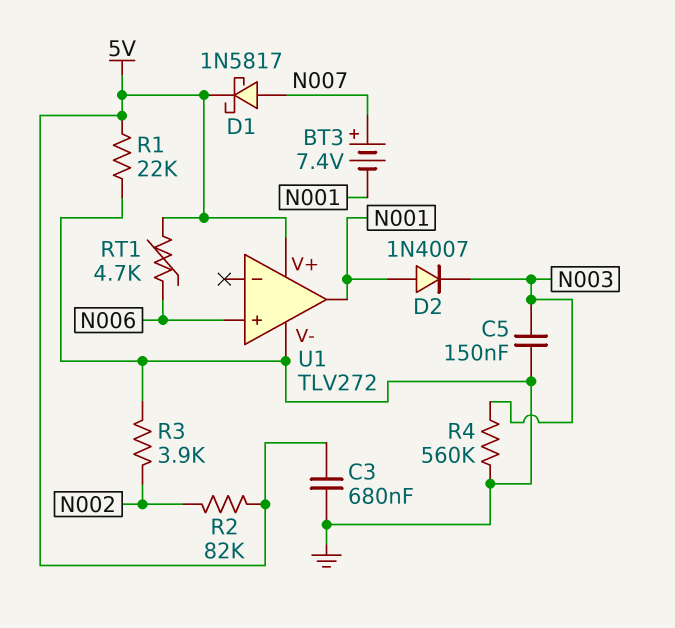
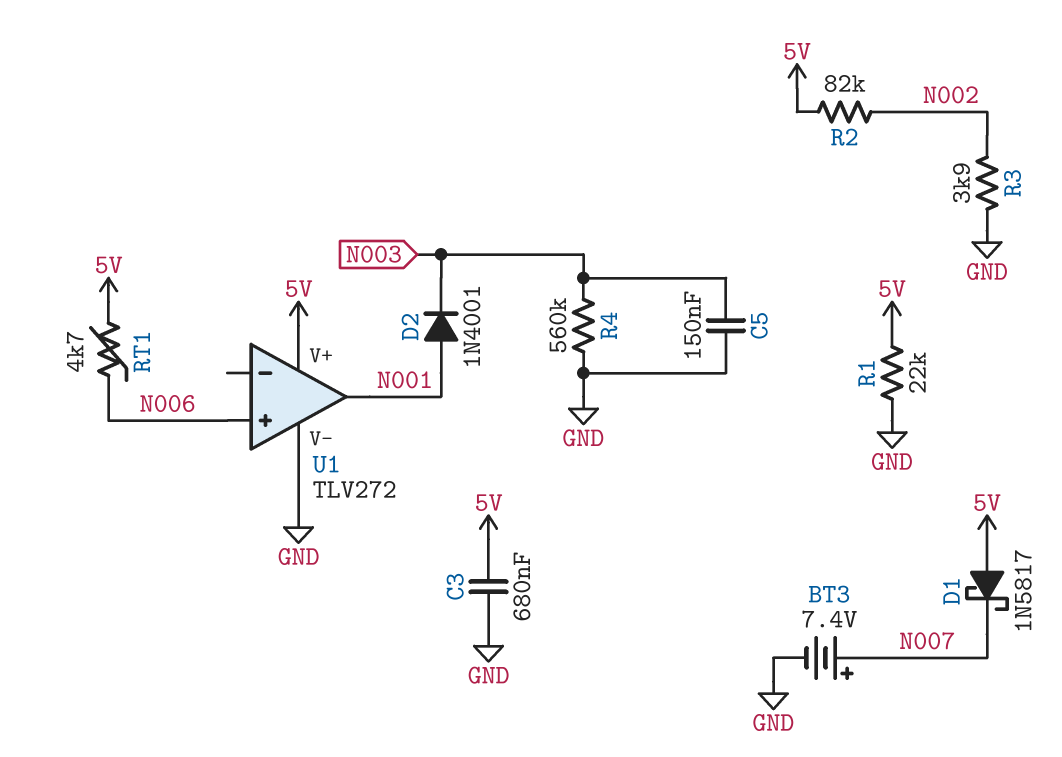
BT3: 7.4V (plus N007, minus N001) -> 7.4V (plus N007, minus GND)
D1: schottky 1N5817 (A N007, K 5V) -> schottky 1N5817 (A 5V, K N007)
D2: diode 1N4007 (A N001, K N003) -> diode 1N4001 (A N001, K N003)

